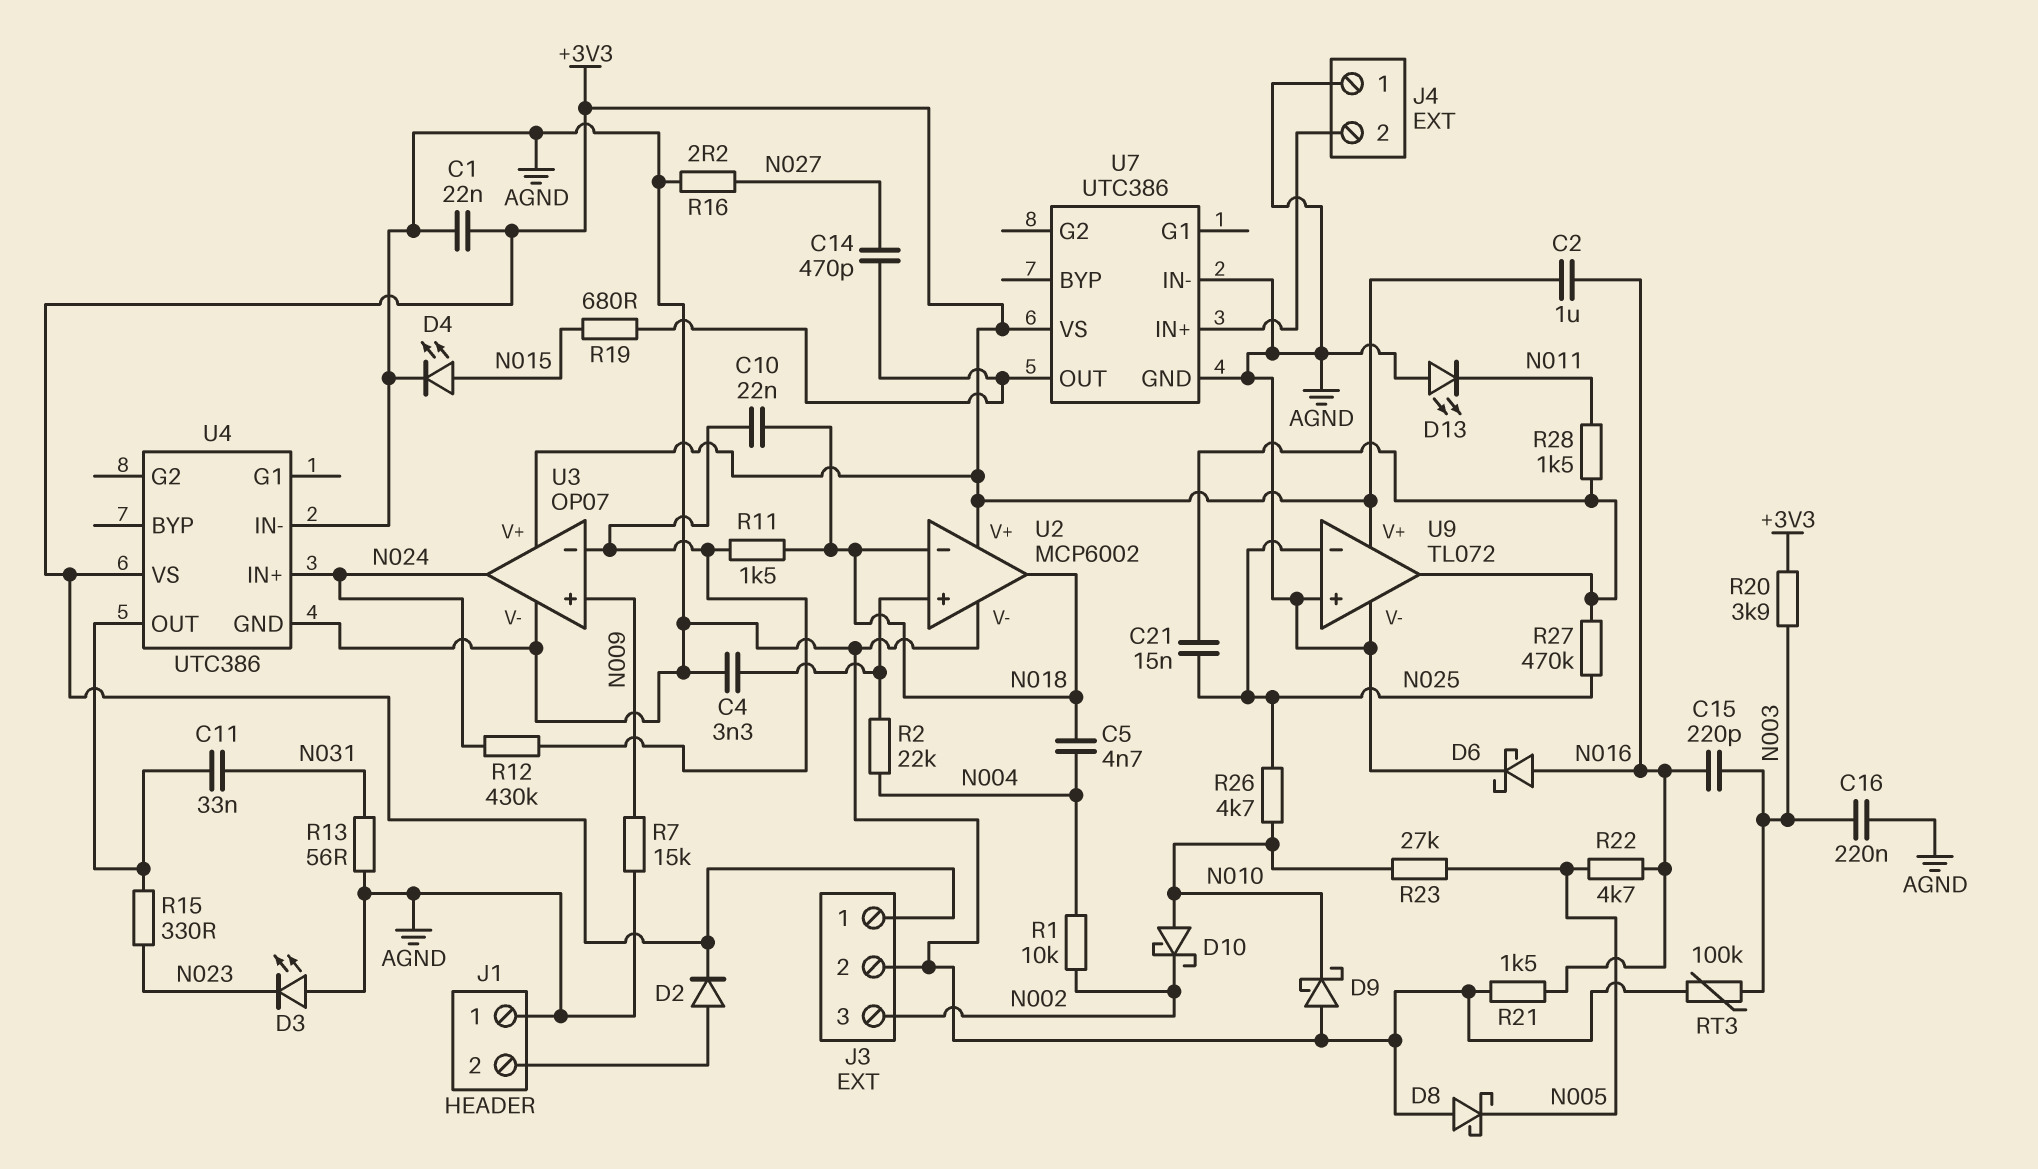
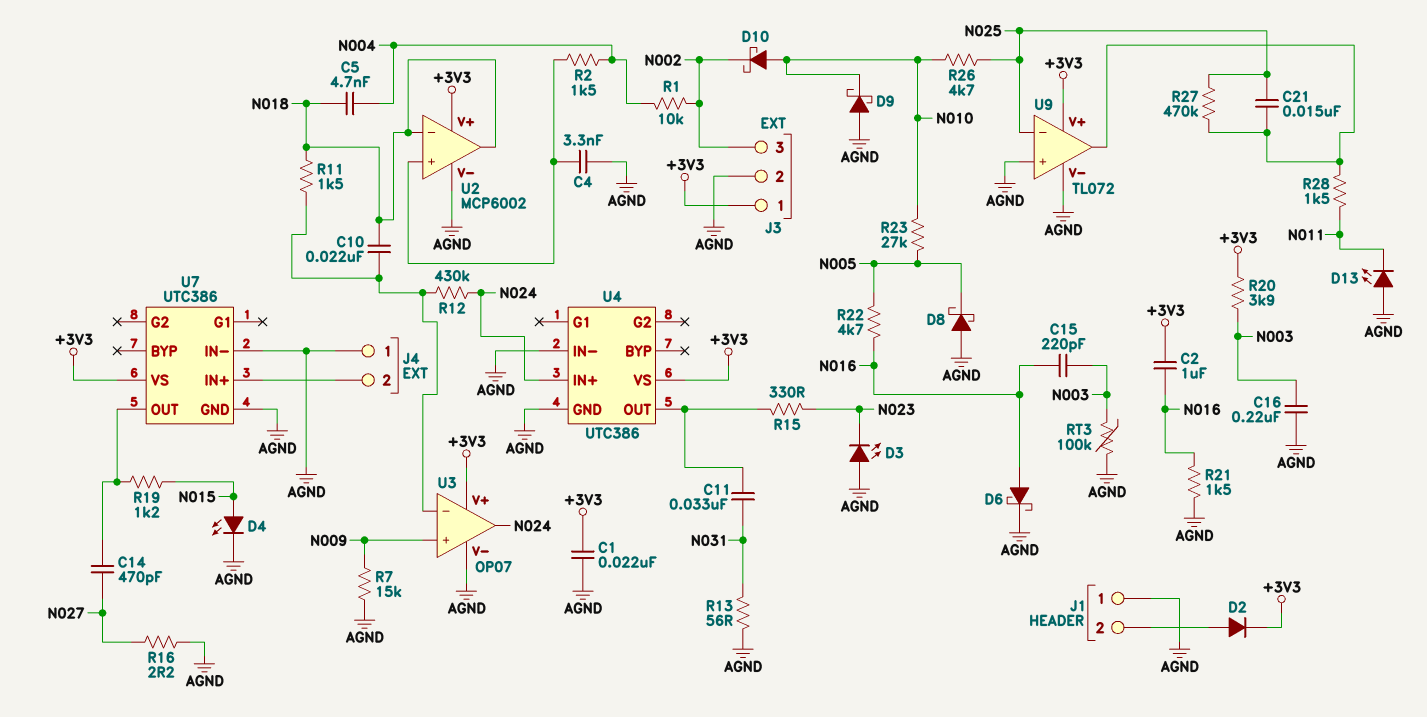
R2: 22k (N004, U2/in+) -> 1.5k (N004, U2/in+)
R19: 680 (N015, U7/OUT) -> 1.2k (N015, U7/OUT)

